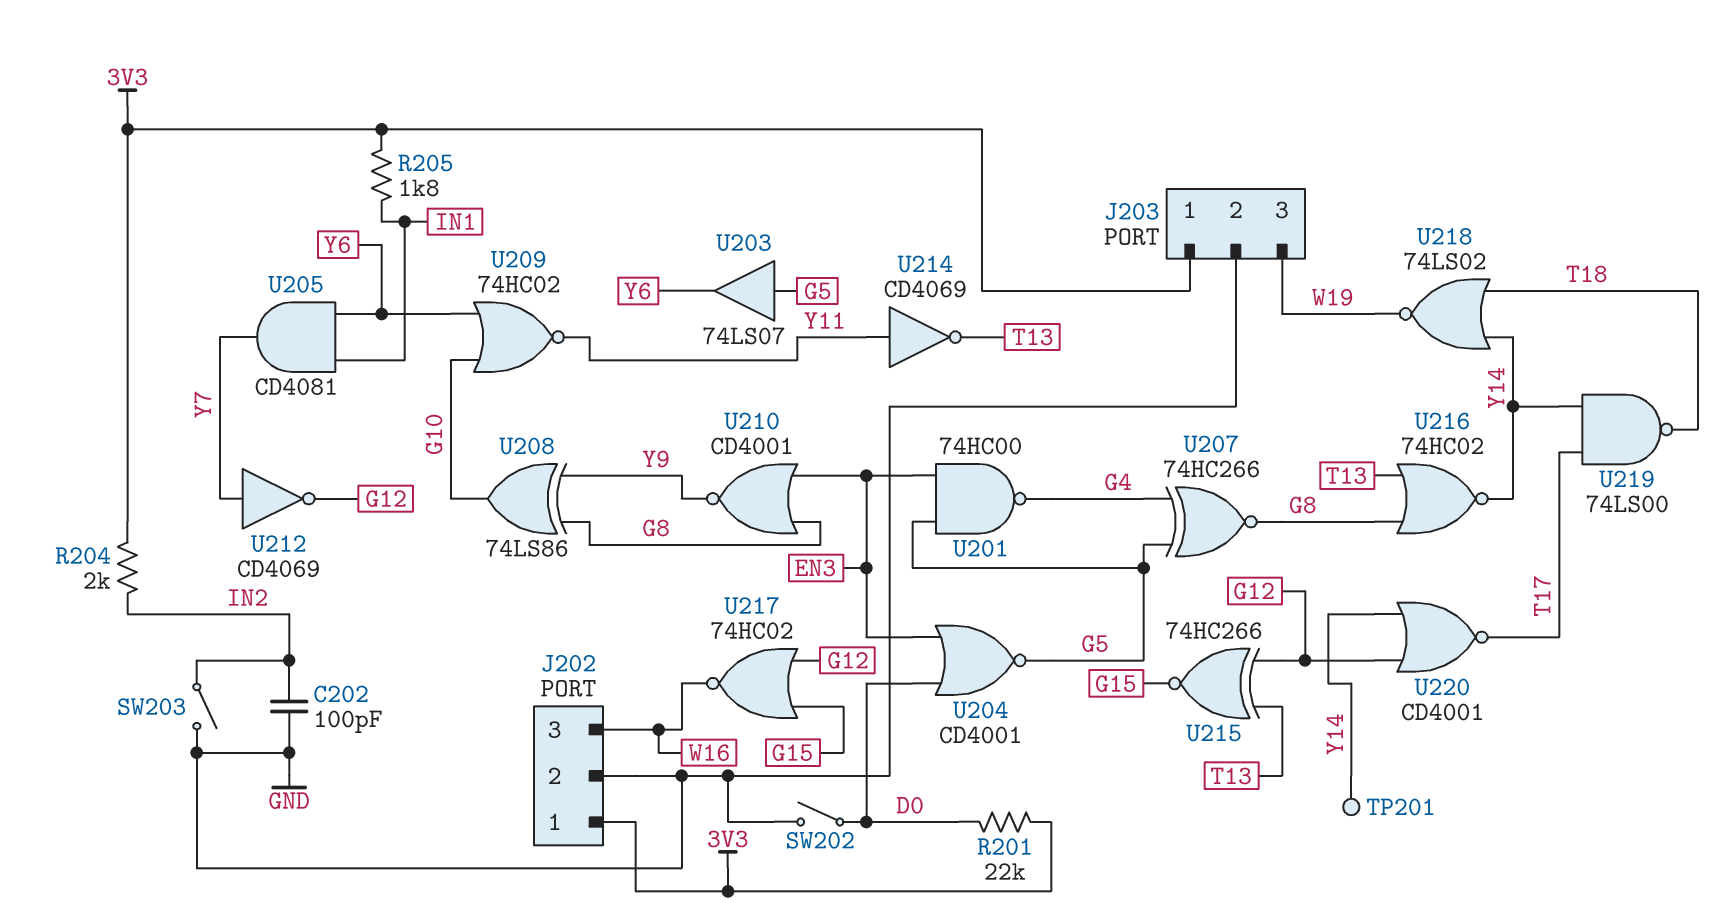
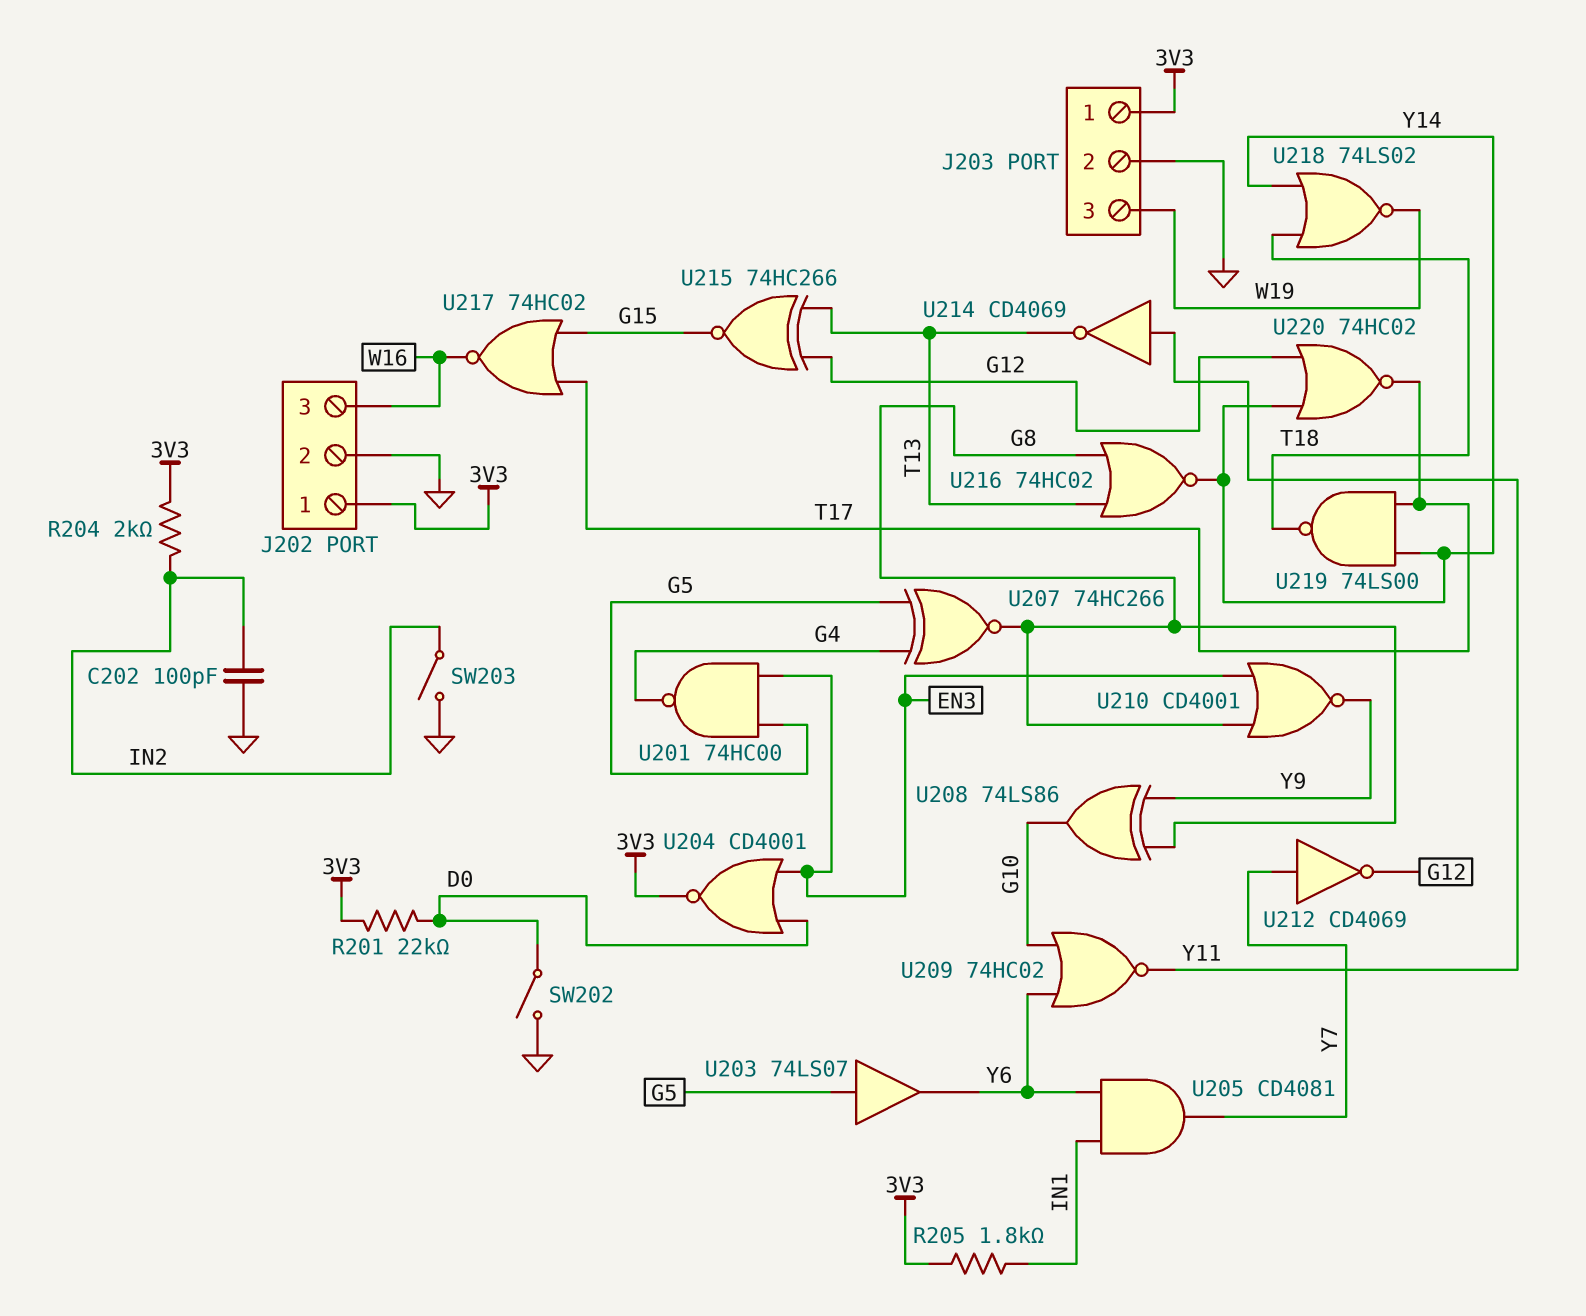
TP201: test point (Y14) -> none
U204: NOR CD4001 (in D0, in EN3, out G5) -> NOR CD4001 (in D0, in EN3, out 3V3)
U217: NOR 74HC02 (in G12, in G15, out W16) -> NOR 74HC02 (in G15, in T17, out W16)
U220: NOR CD4001 (in G12, in Y14, out T17) -> NOR 74HC02 (in G12, in Y14, out T17)

